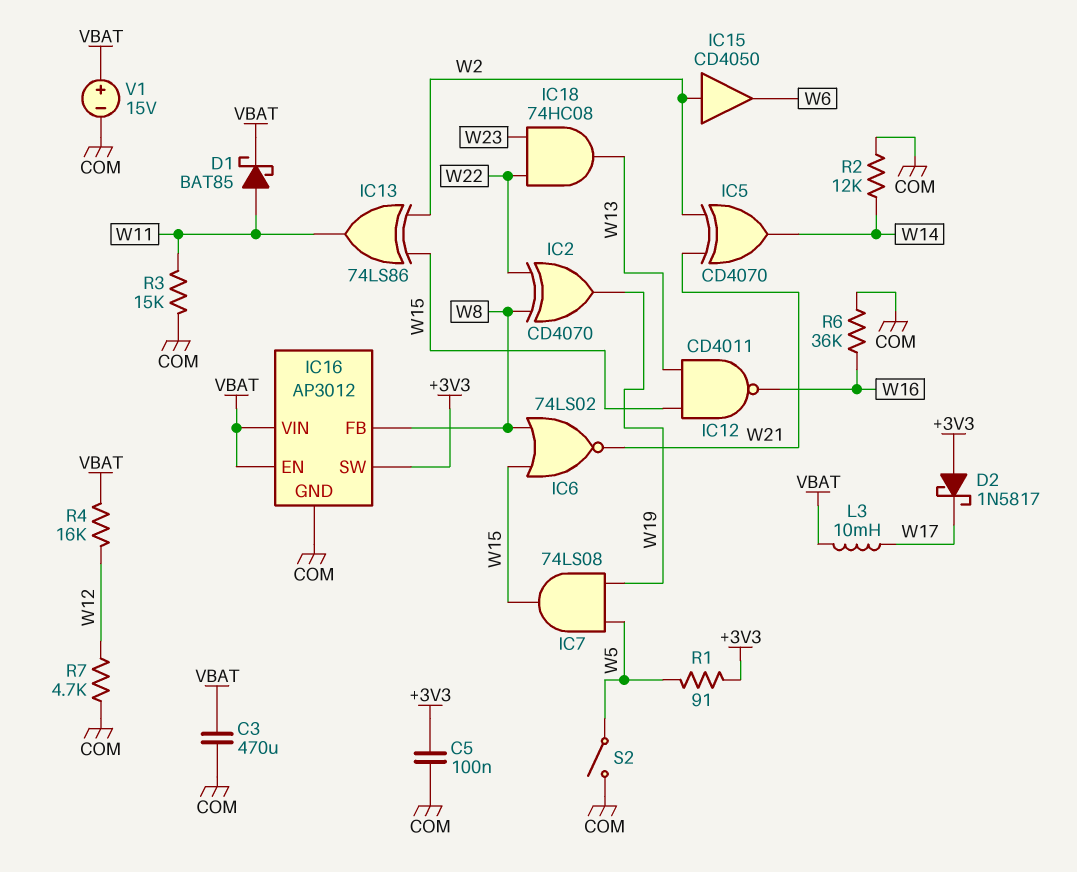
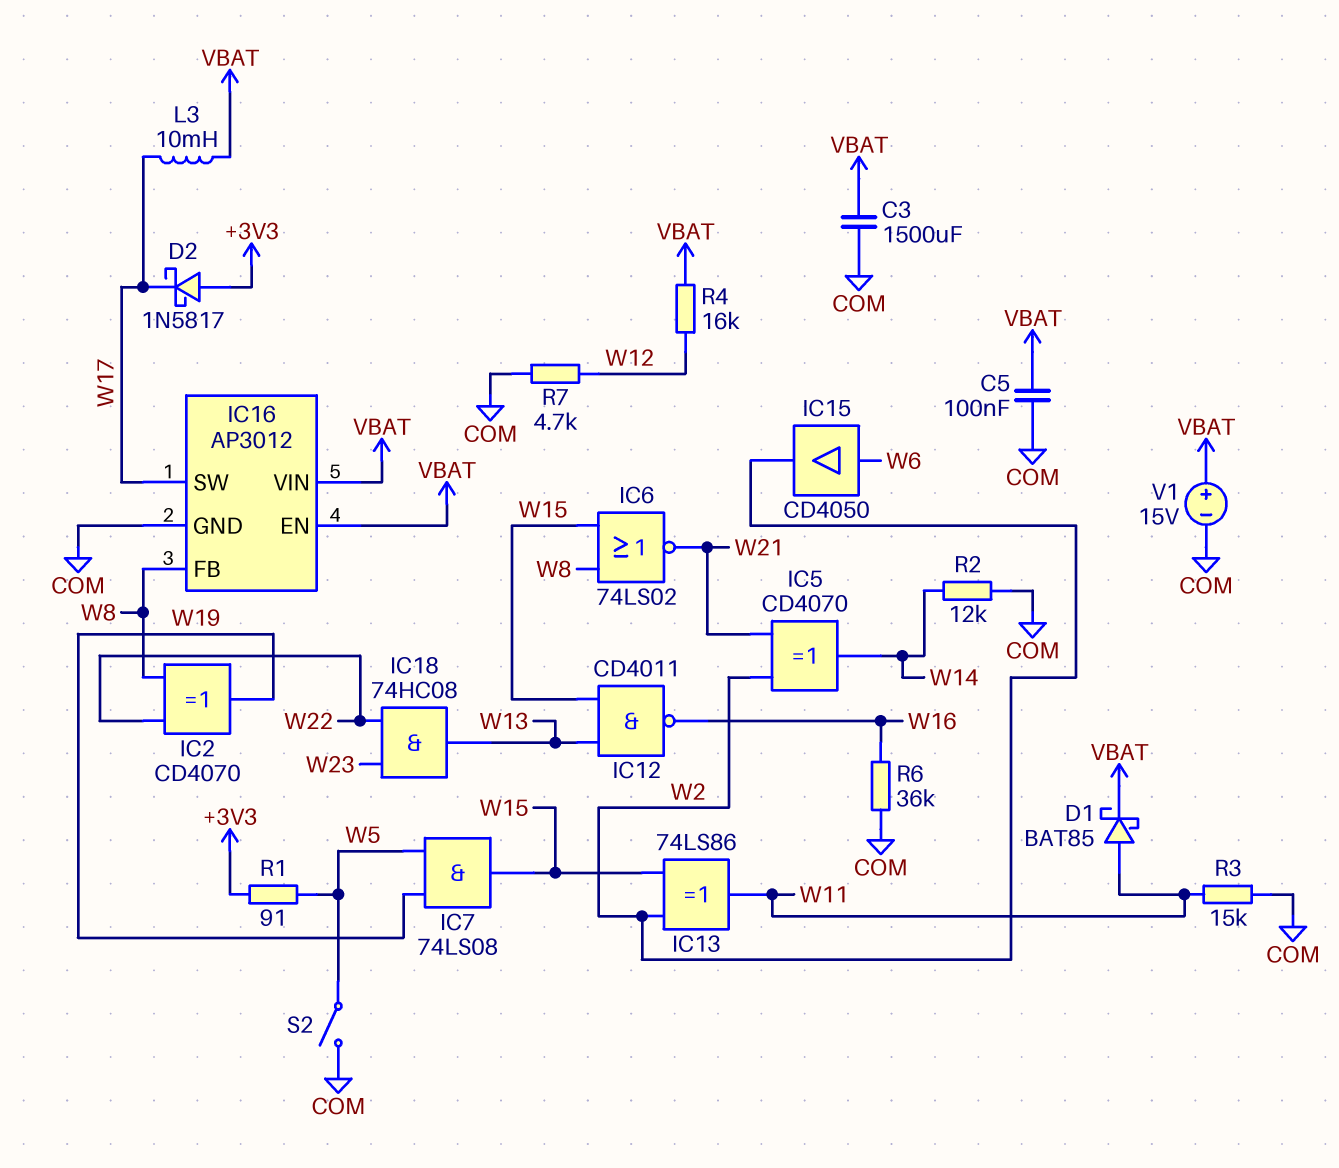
C3: 470uF (COM, VBAT) -> 1500uF (COM, VBAT)
C5: 100nF (+3V3, COM) -> 100nF (COM, VBAT)
IC15: buffer CD4050 (in W2, out W6) -> buffer CD4050 (in W6, out W2)
IC16 pin SW: +3V3 -> W17

